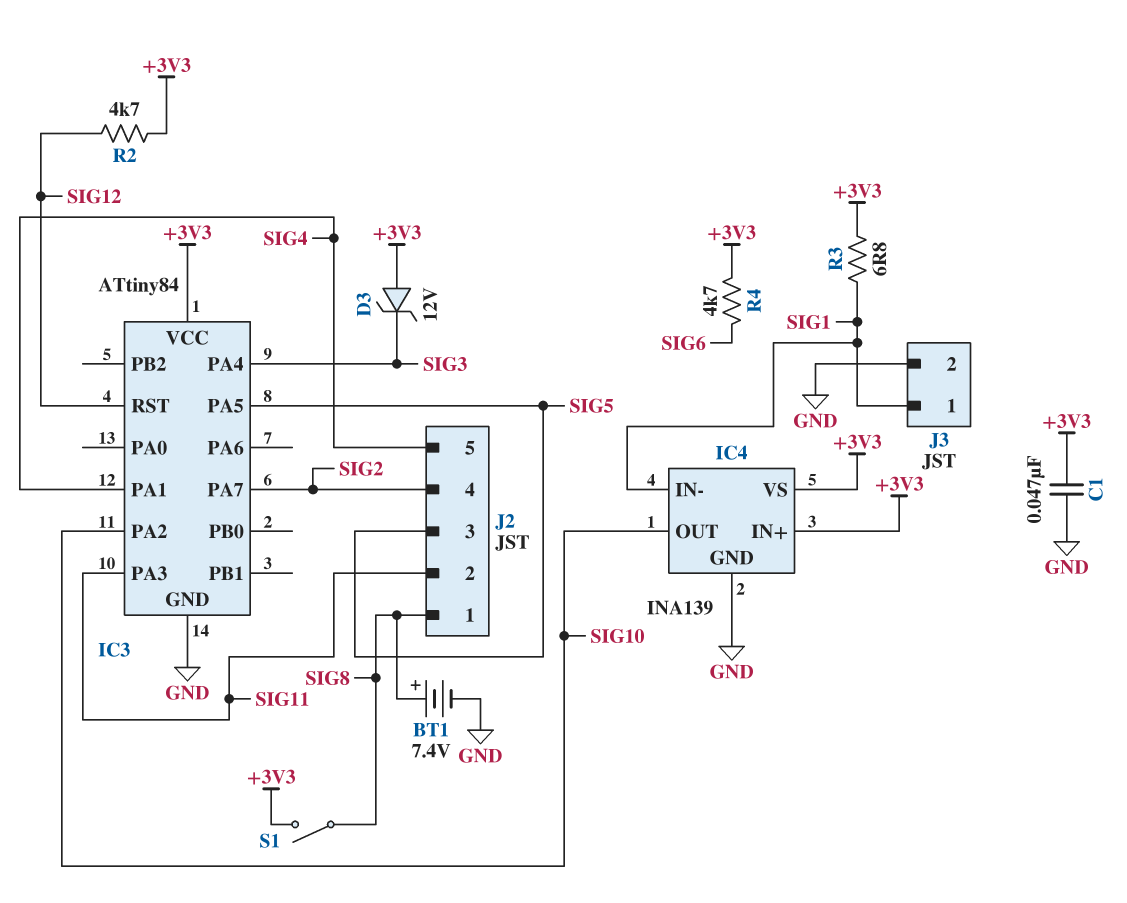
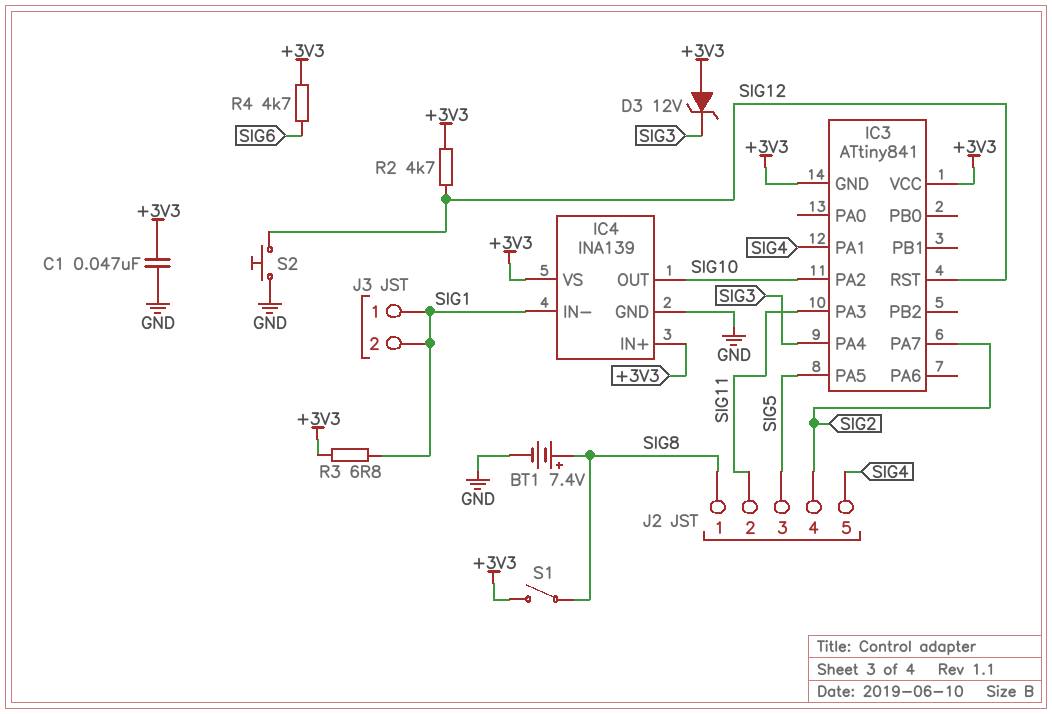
IC3: ATtiny84 -> ATtiny841
IC3 pin GND: GND -> +3V3
J3 pin 2: GND -> SIG1
S2: none -> button (GND, SIG12)

